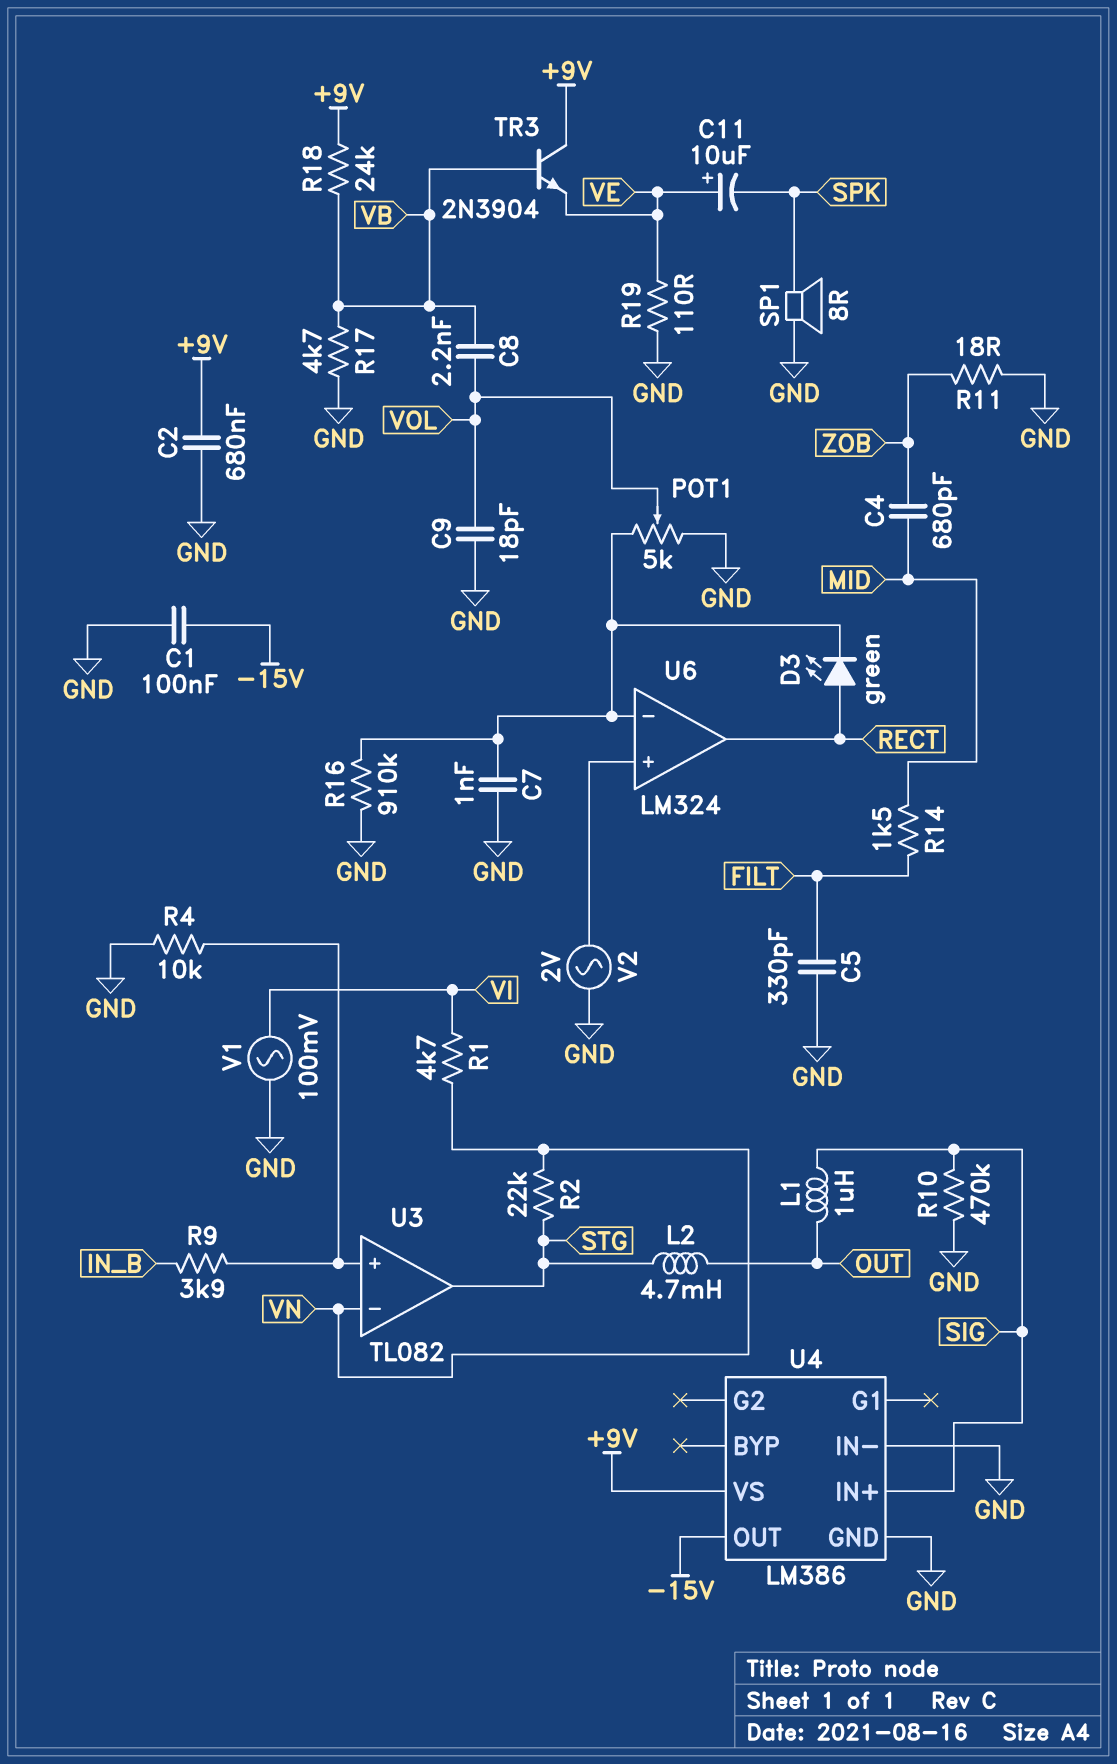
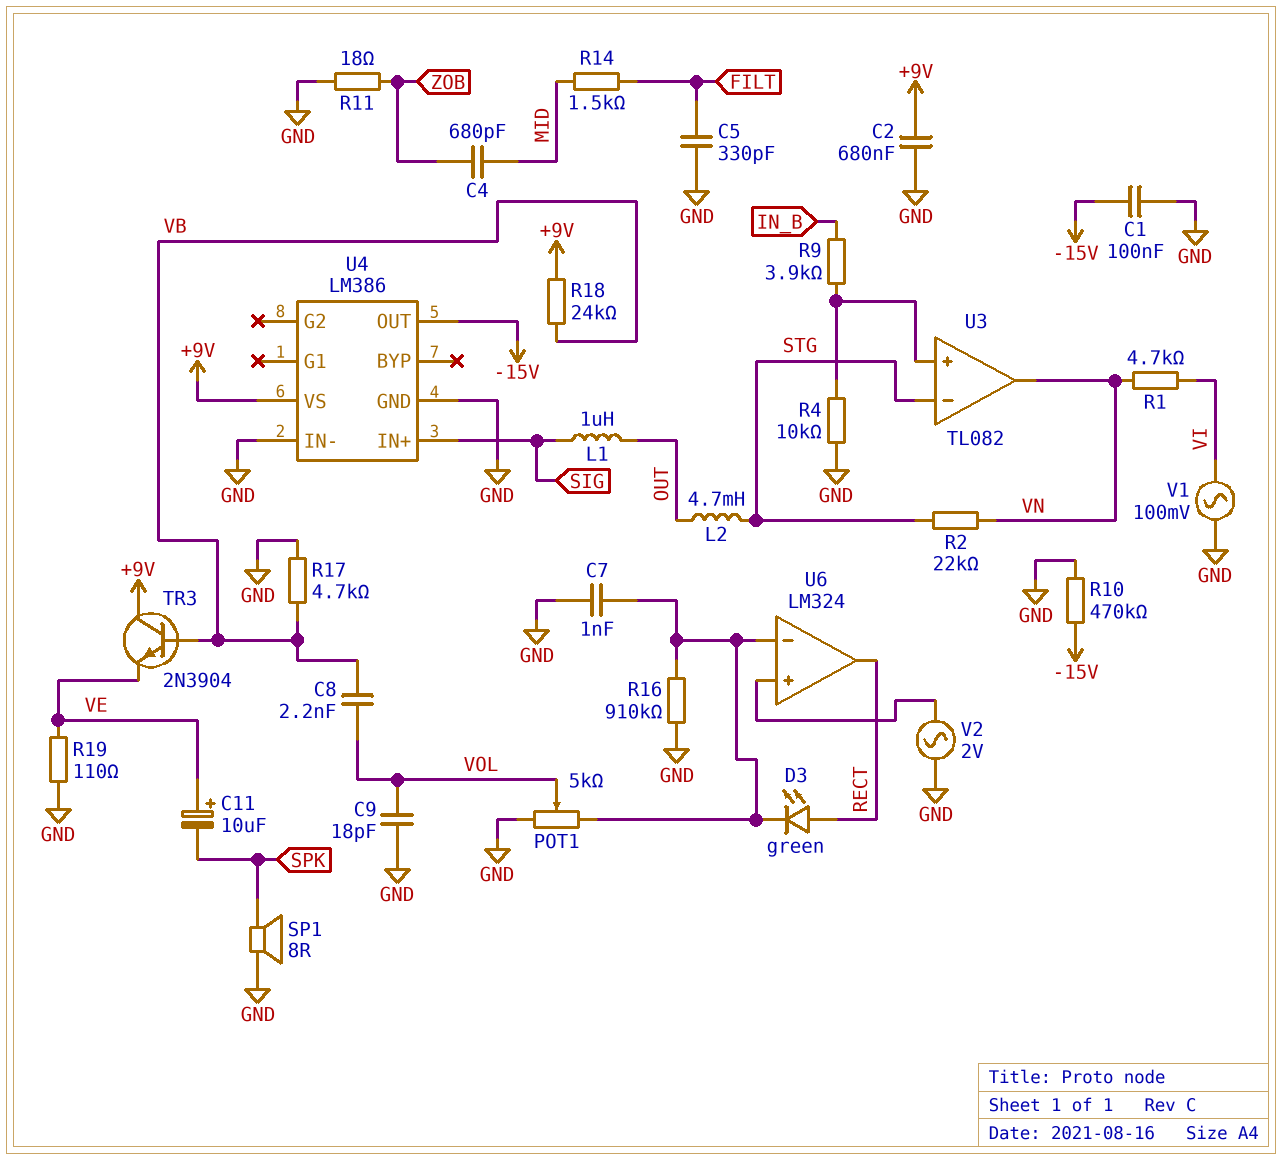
R10: 470k (GND, SIG) -> 470k (-15V, GND)
U3 pin in-: VN -> STG
U3 pin out: STG -> VN

